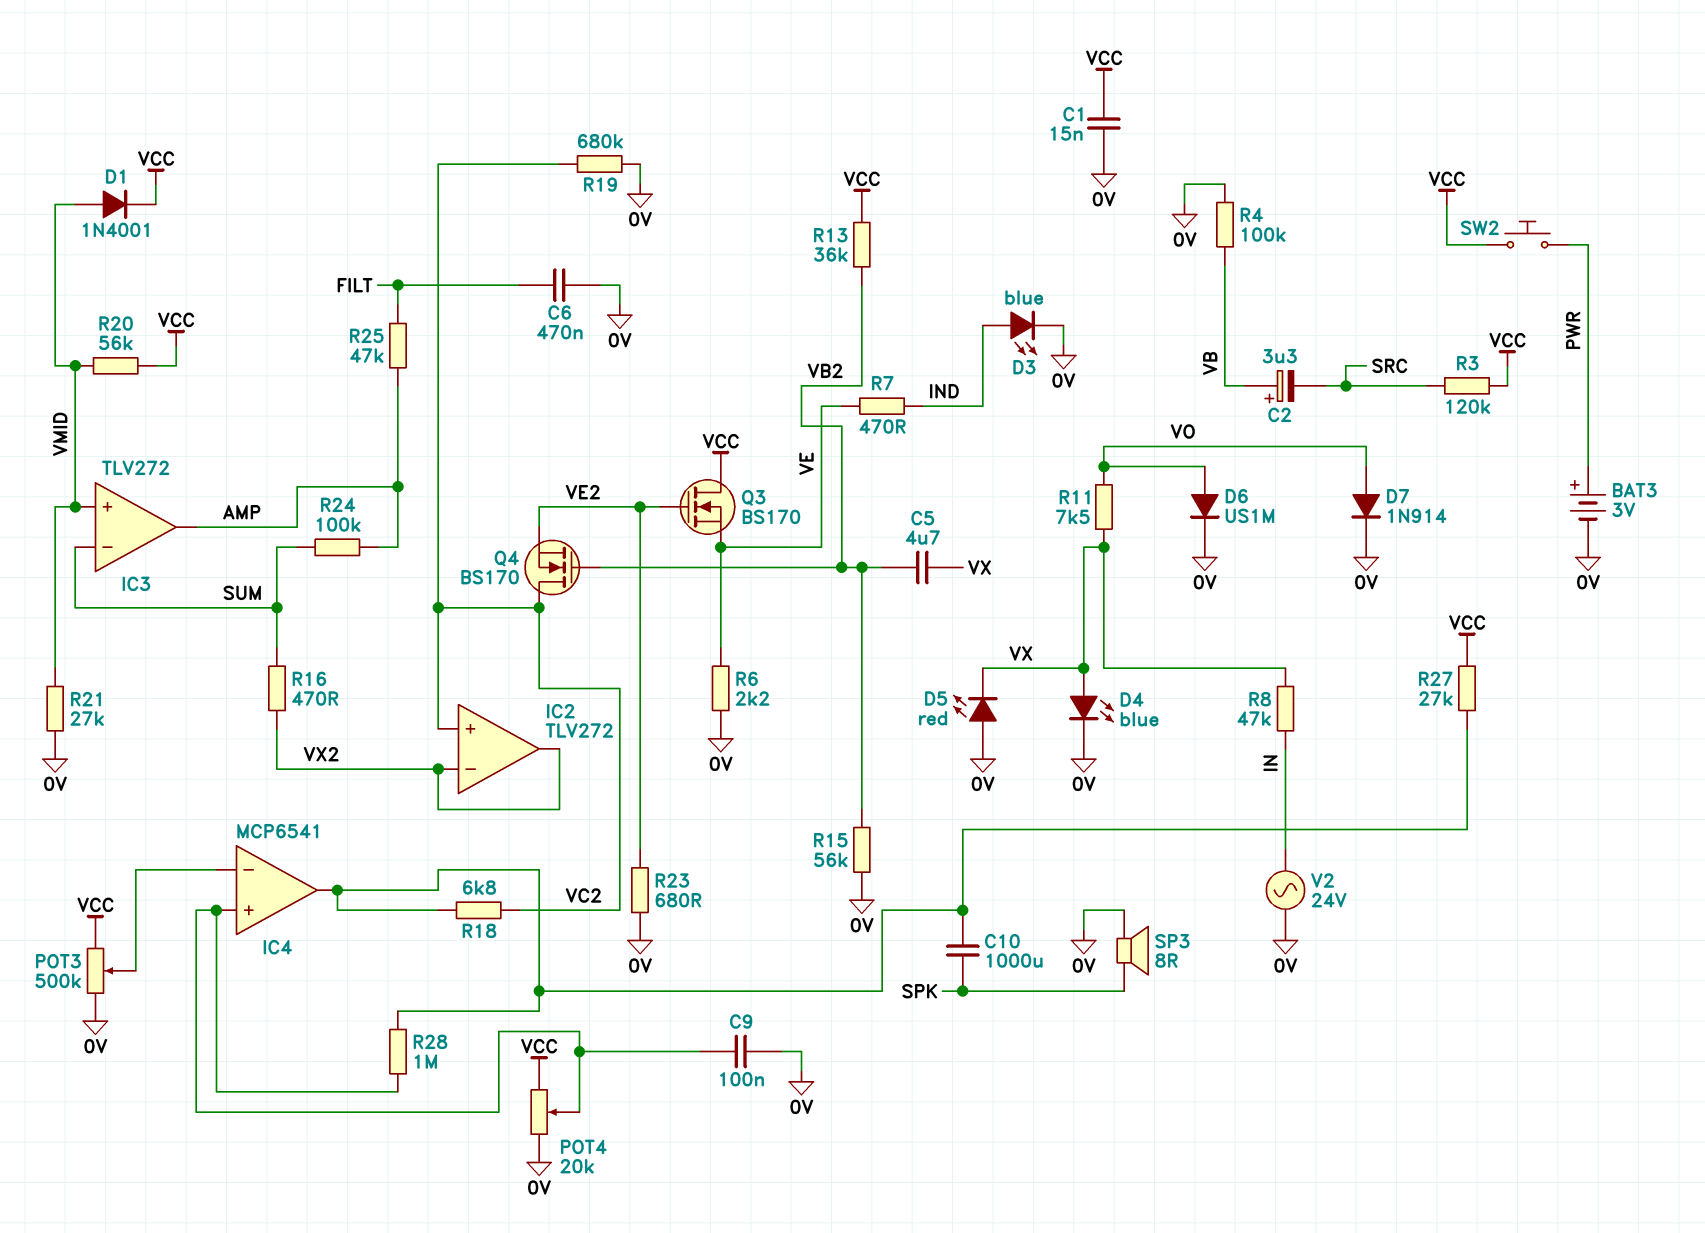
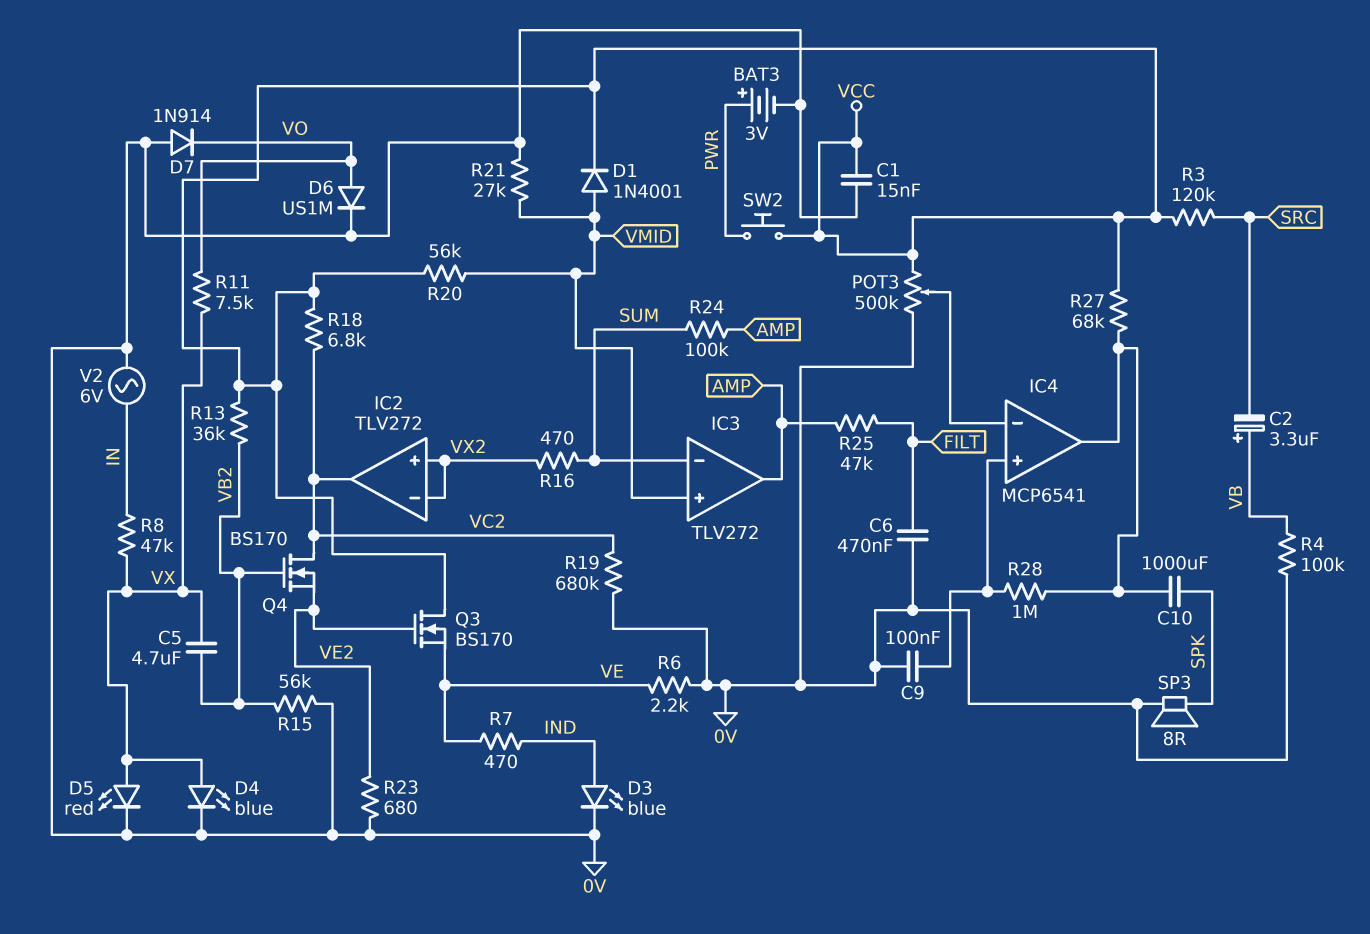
D5: LED red (A 0V, K VX) -> LED red (A VX, K 0V)
D7: diode 1N914 (A VO, K 0V) -> diode 1N914 (A 0V, K VO)
IC2 pin in+: VC2 -> VX2
IC2 pin out: VX2 -> VC2
POT4: 20k (0V, VCC, wiper IC4/in+) -> none
R18: 6.8k (IC4/out, VC2) -> 6.8k (VC2, VCC)
R27: 27k (IC4/out, VCC) -> 68k (IC4/out, VCC)
V2: AC 24V (0V, IN) -> AC 6V (0V, IN)

